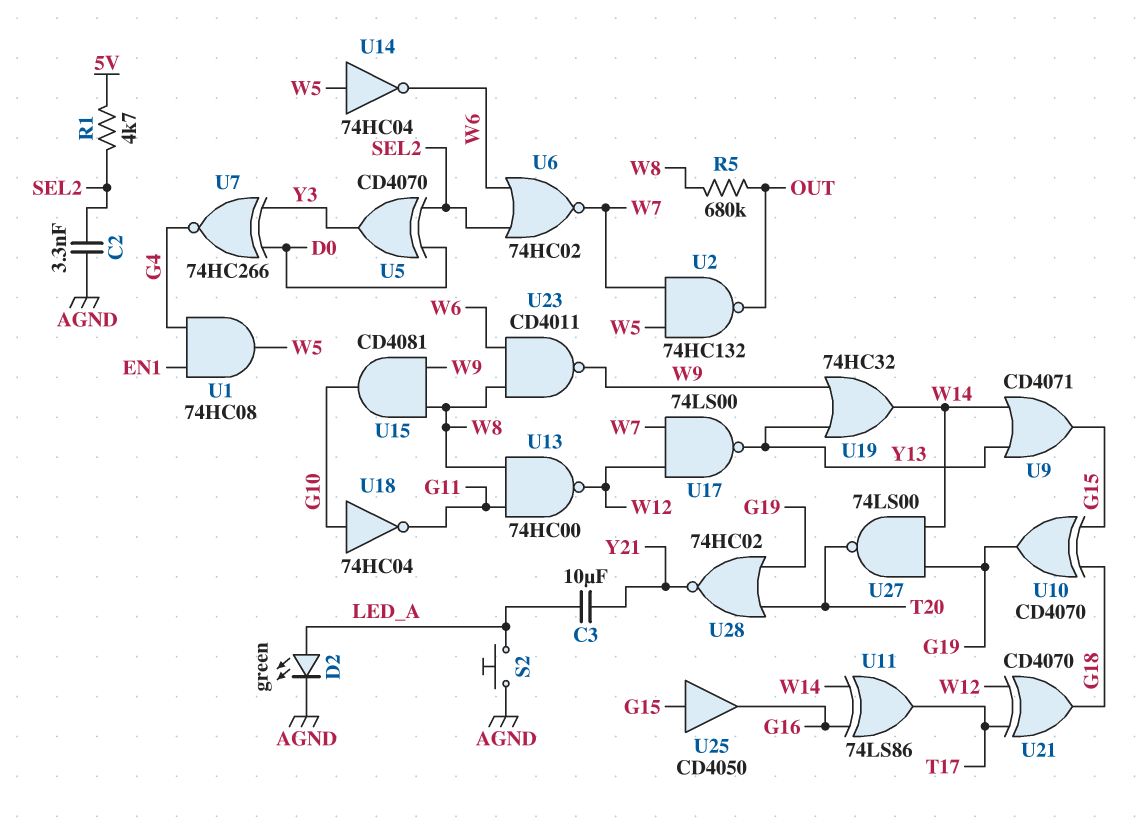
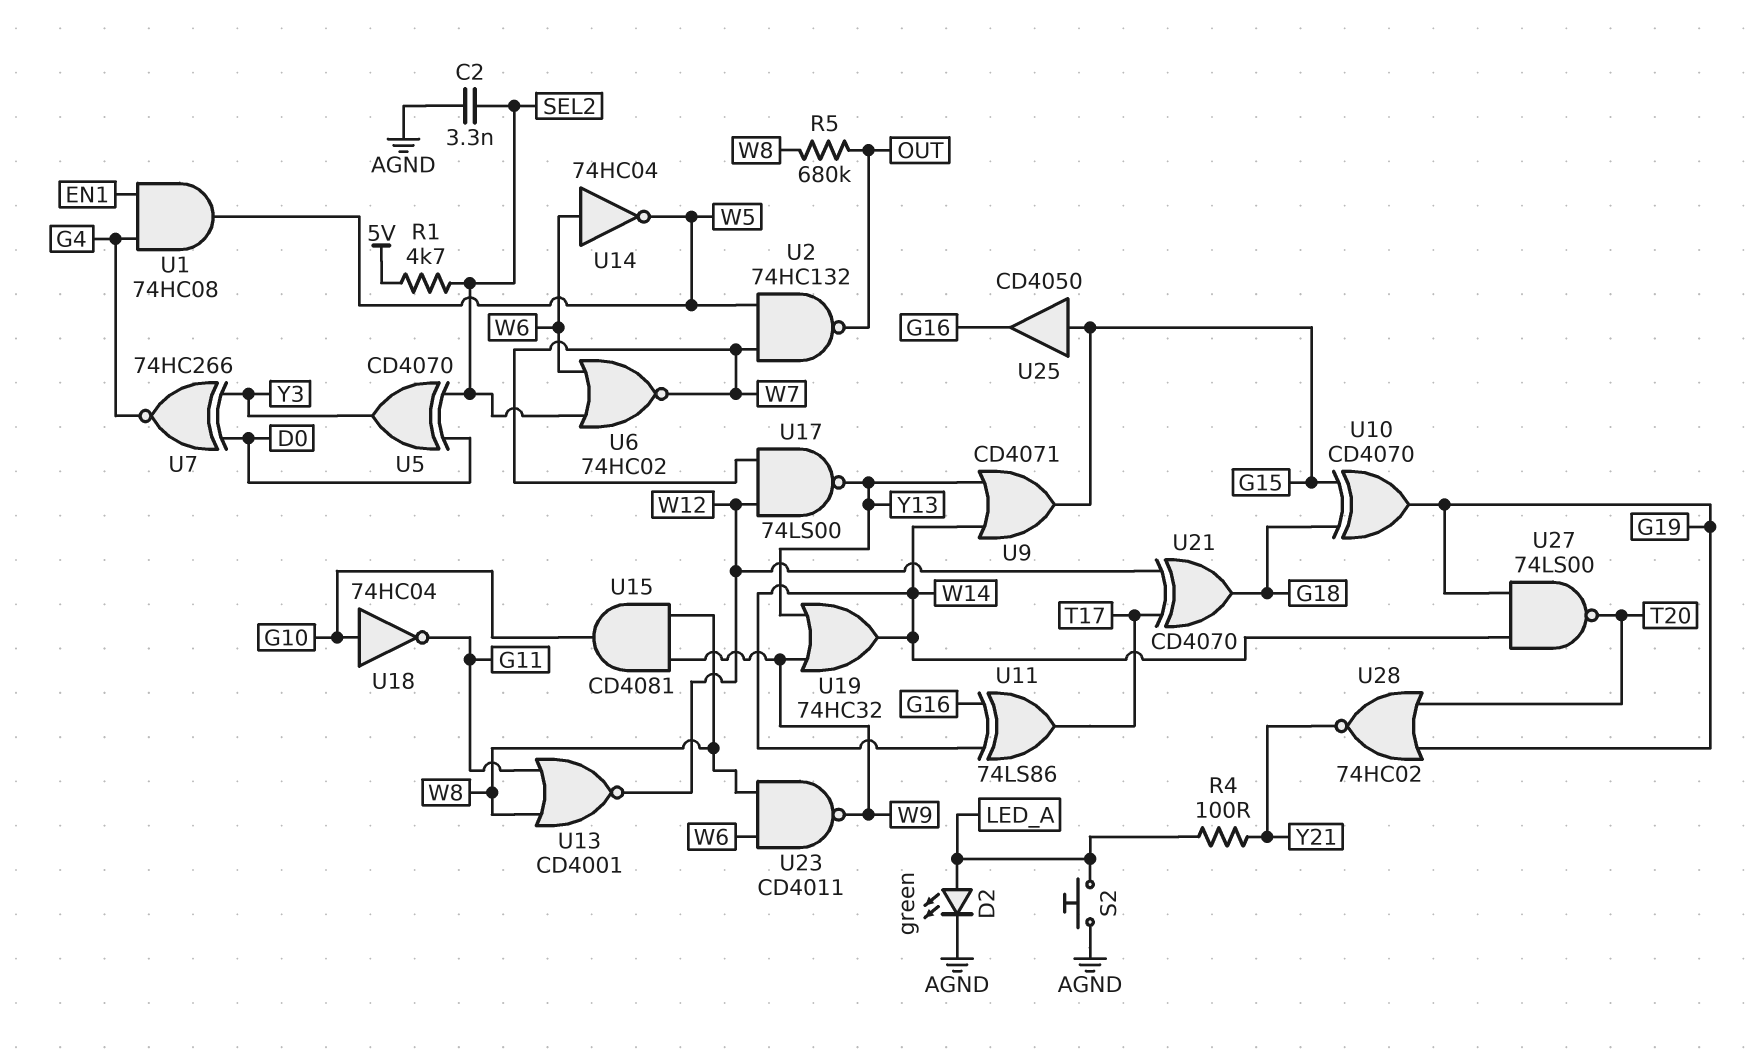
C3: 10uF (LED_A, Y21) -> none
R4: none -> 100 (LED_A, Y21)
U13: NAND 74HC00 (in G11, in W8, out W12) -> NOR CD4001 (in G11, in W8, out W12)
U14: NOT 74HC04 (in W5, out W6) -> NOT 74HC04 (in W6, out W5)

